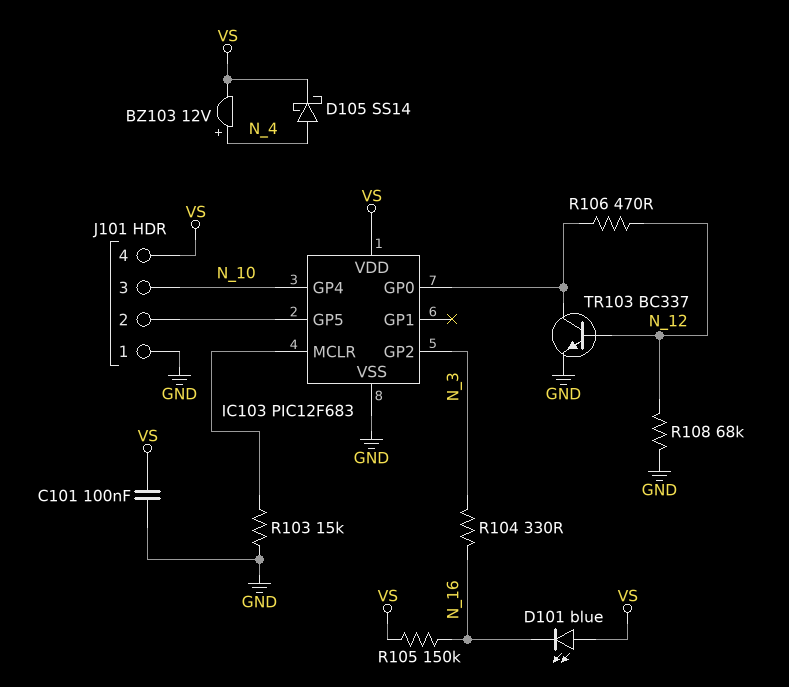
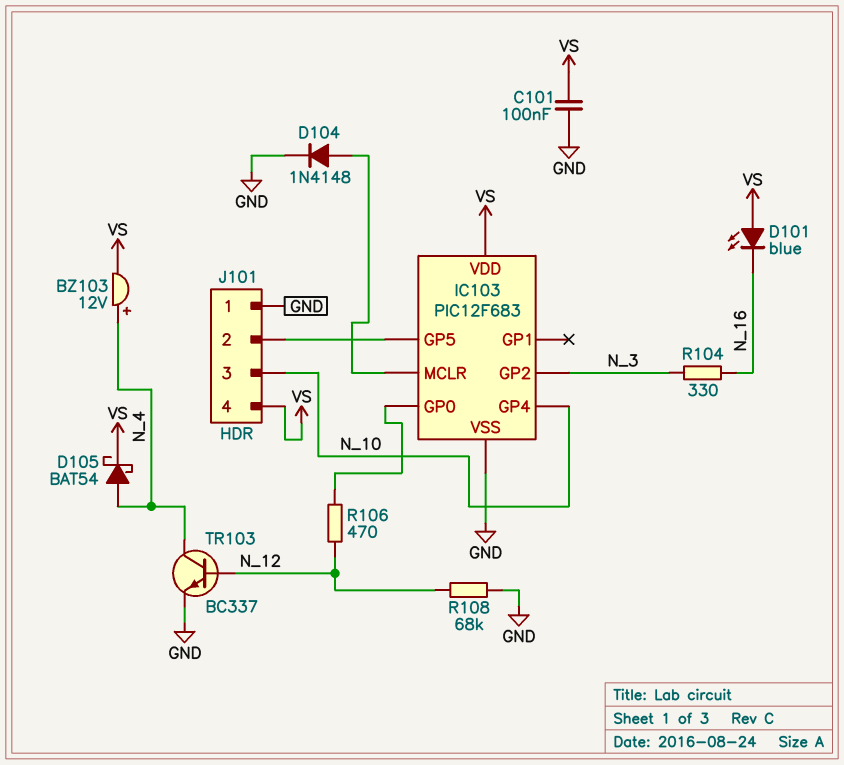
D104: none -> diode 1N4148 (A IC103/MCLR, K GND)
D105: schottky SS14 (A N_4, K VS) -> schottky BAT54 (A N_4, K VS)
R103: 15k (GND, IC103/MCLR) -> none
R105: 150k (N_16, VS) -> none
TR103: NPN BC337 (B N_12, C IC103/GP0, E GND) -> NPN BC337 (B N_12, C N_4, E GND)

